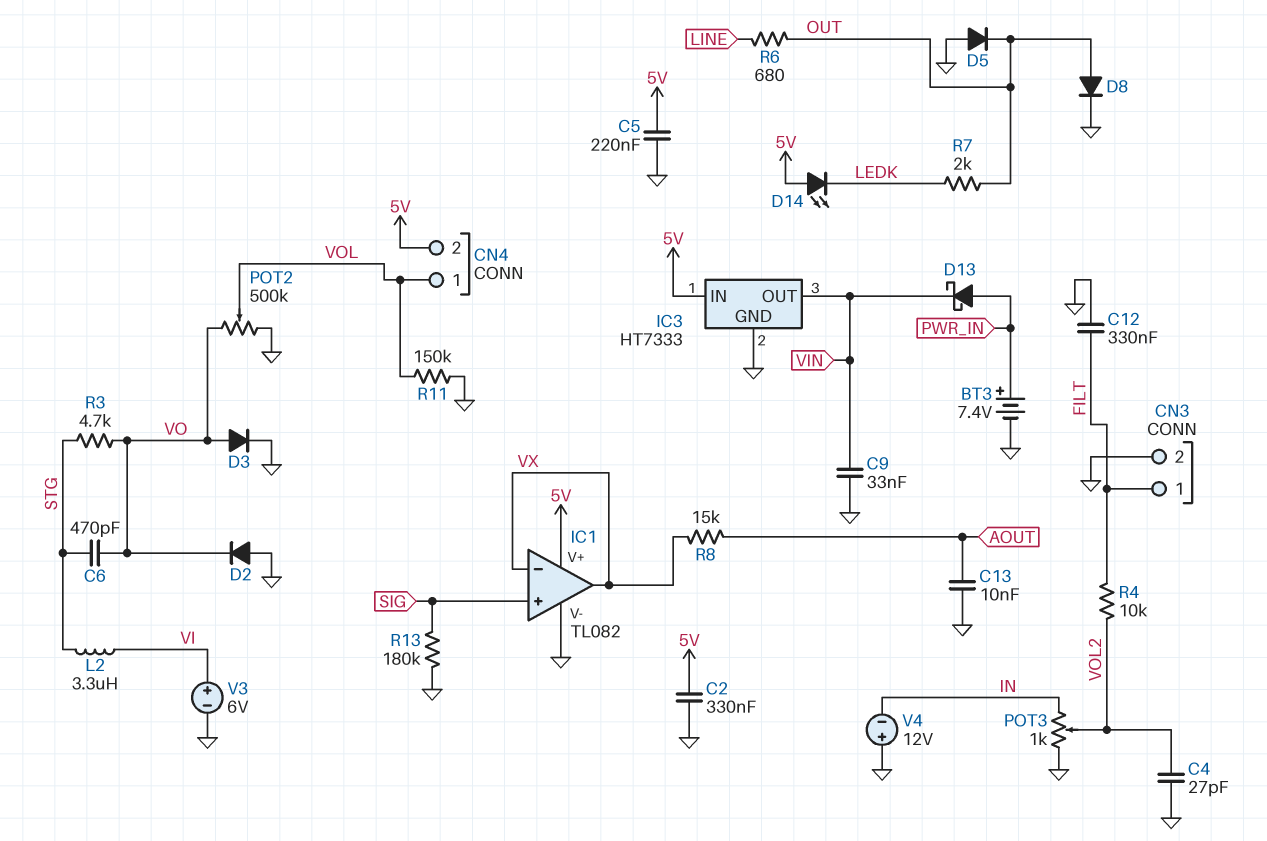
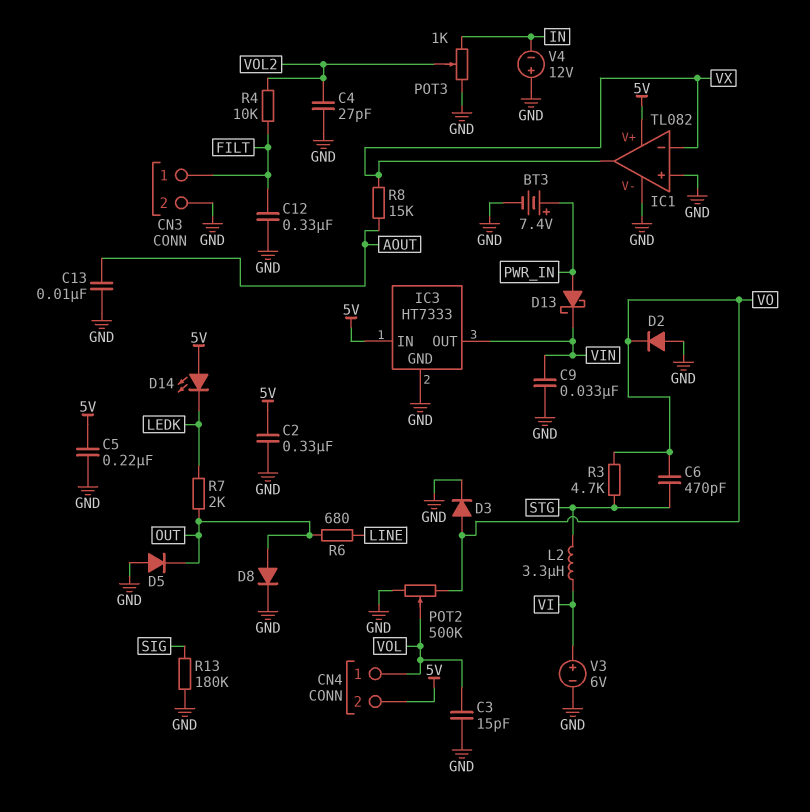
C3: none -> 15pF (GND, VOL)
IC1 pin in+: SIG -> GND
R11: 150k (GND, VOL) -> none

